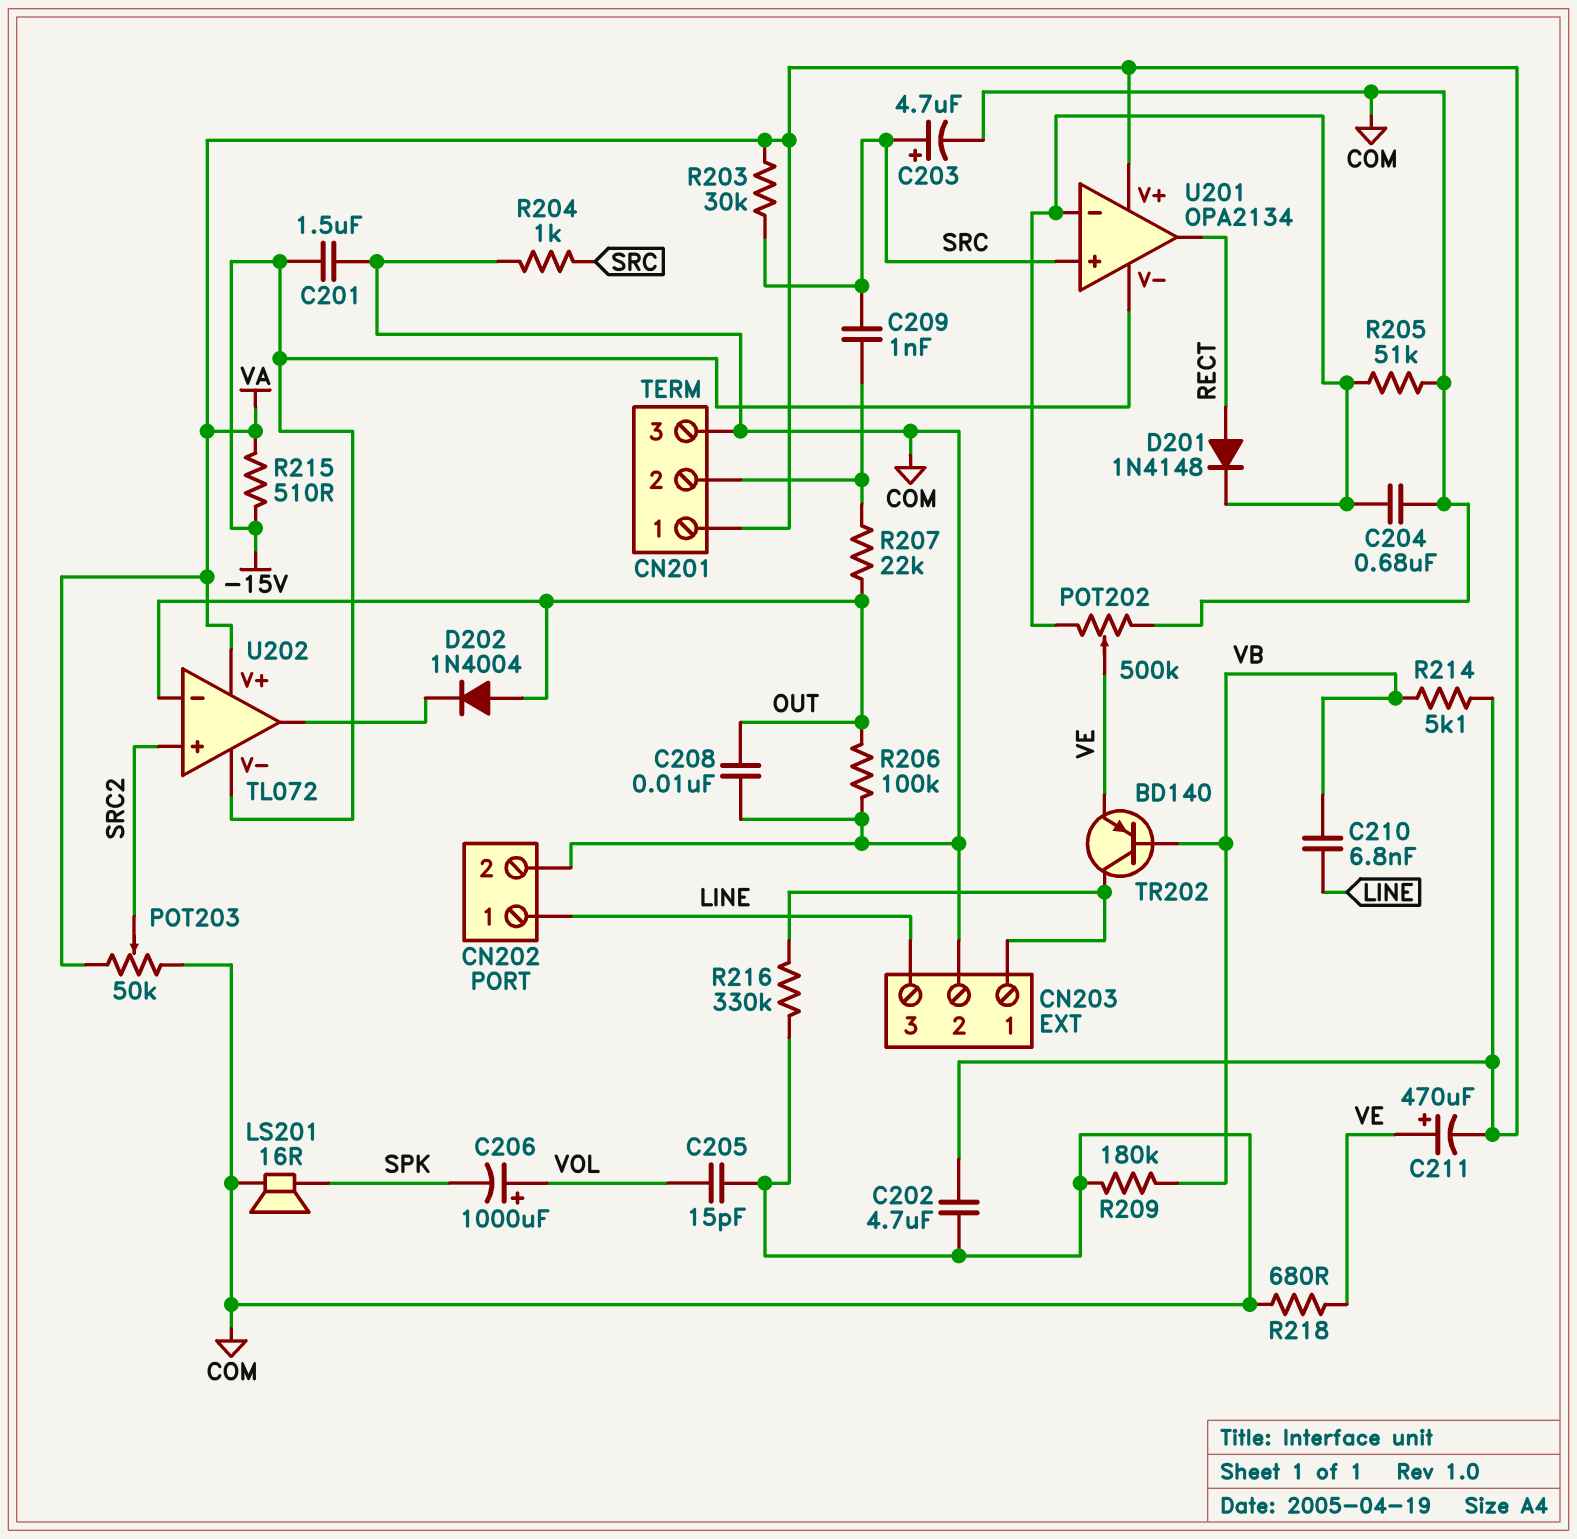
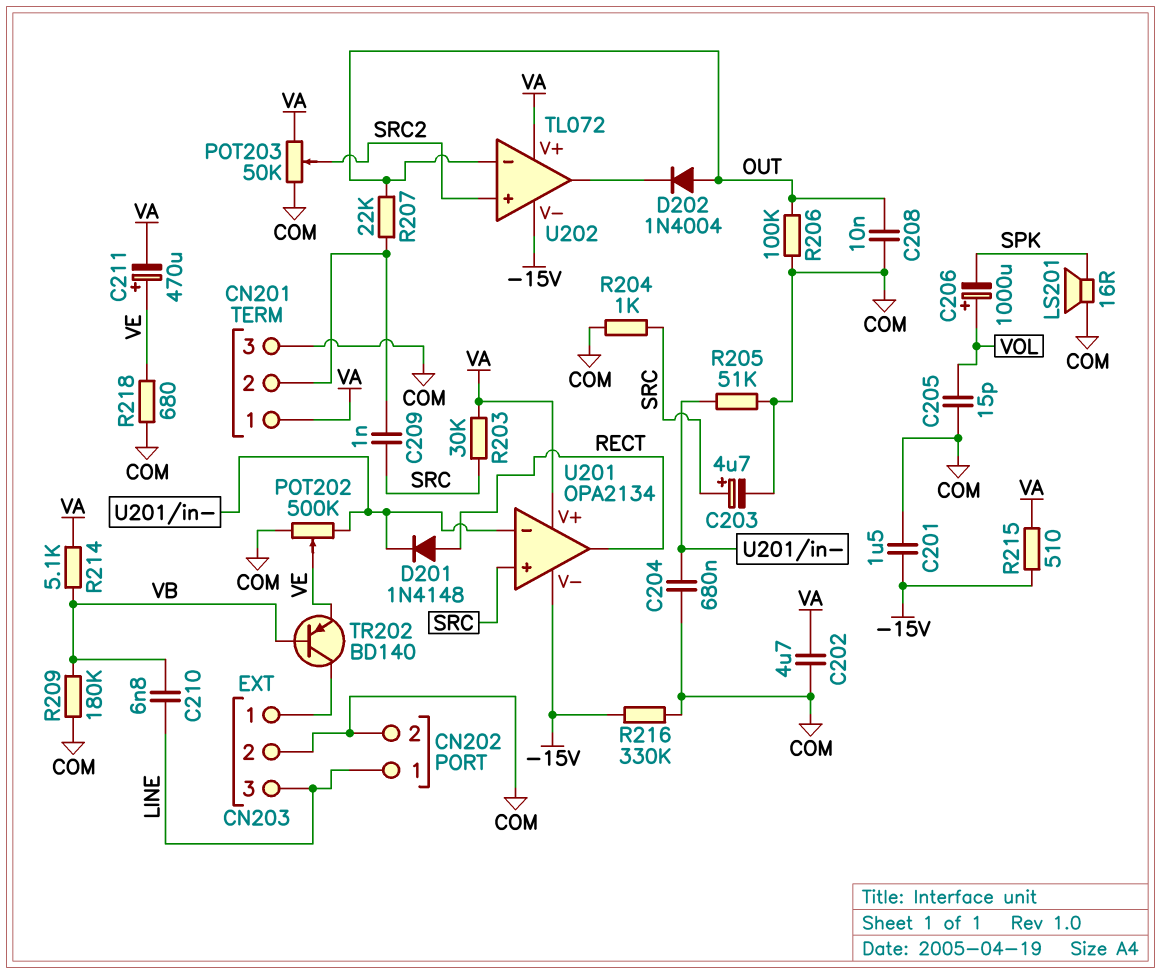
R216: 330k (CN203/1, COM) -> 330k (-15V, COM)

